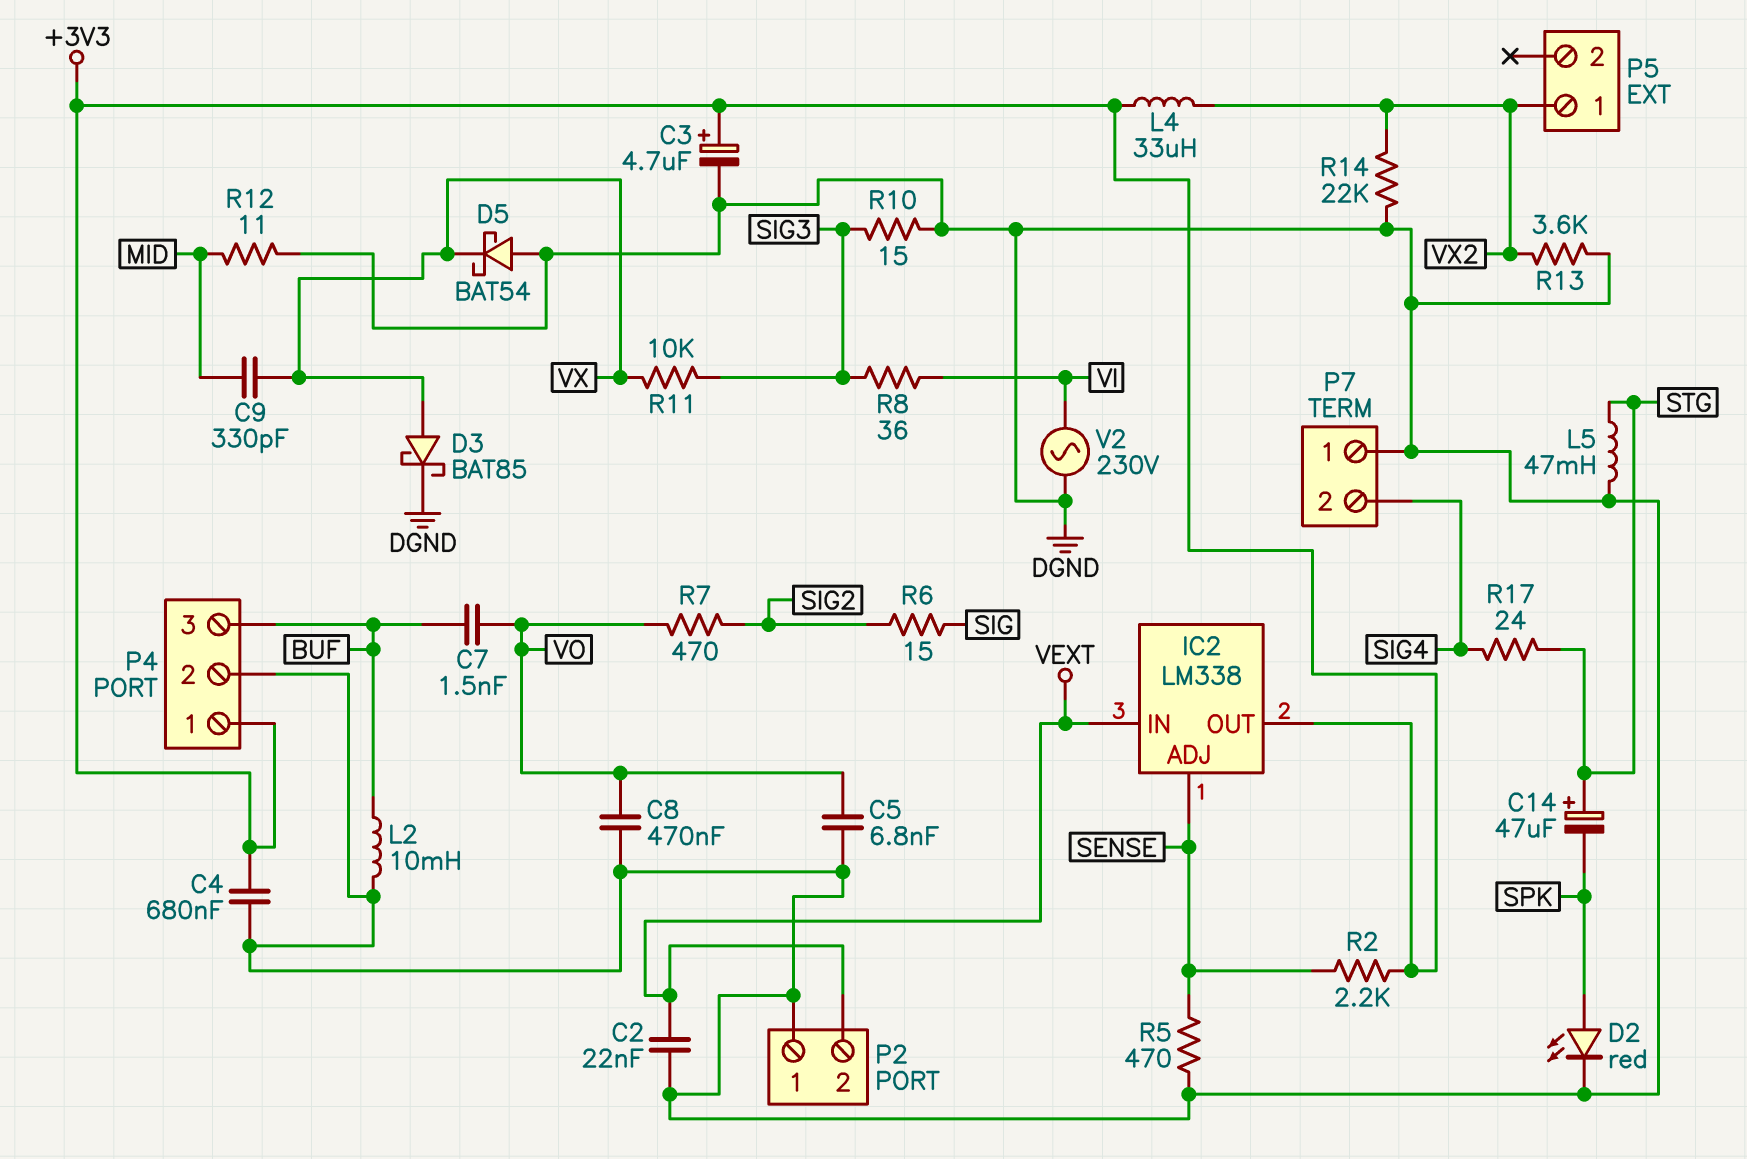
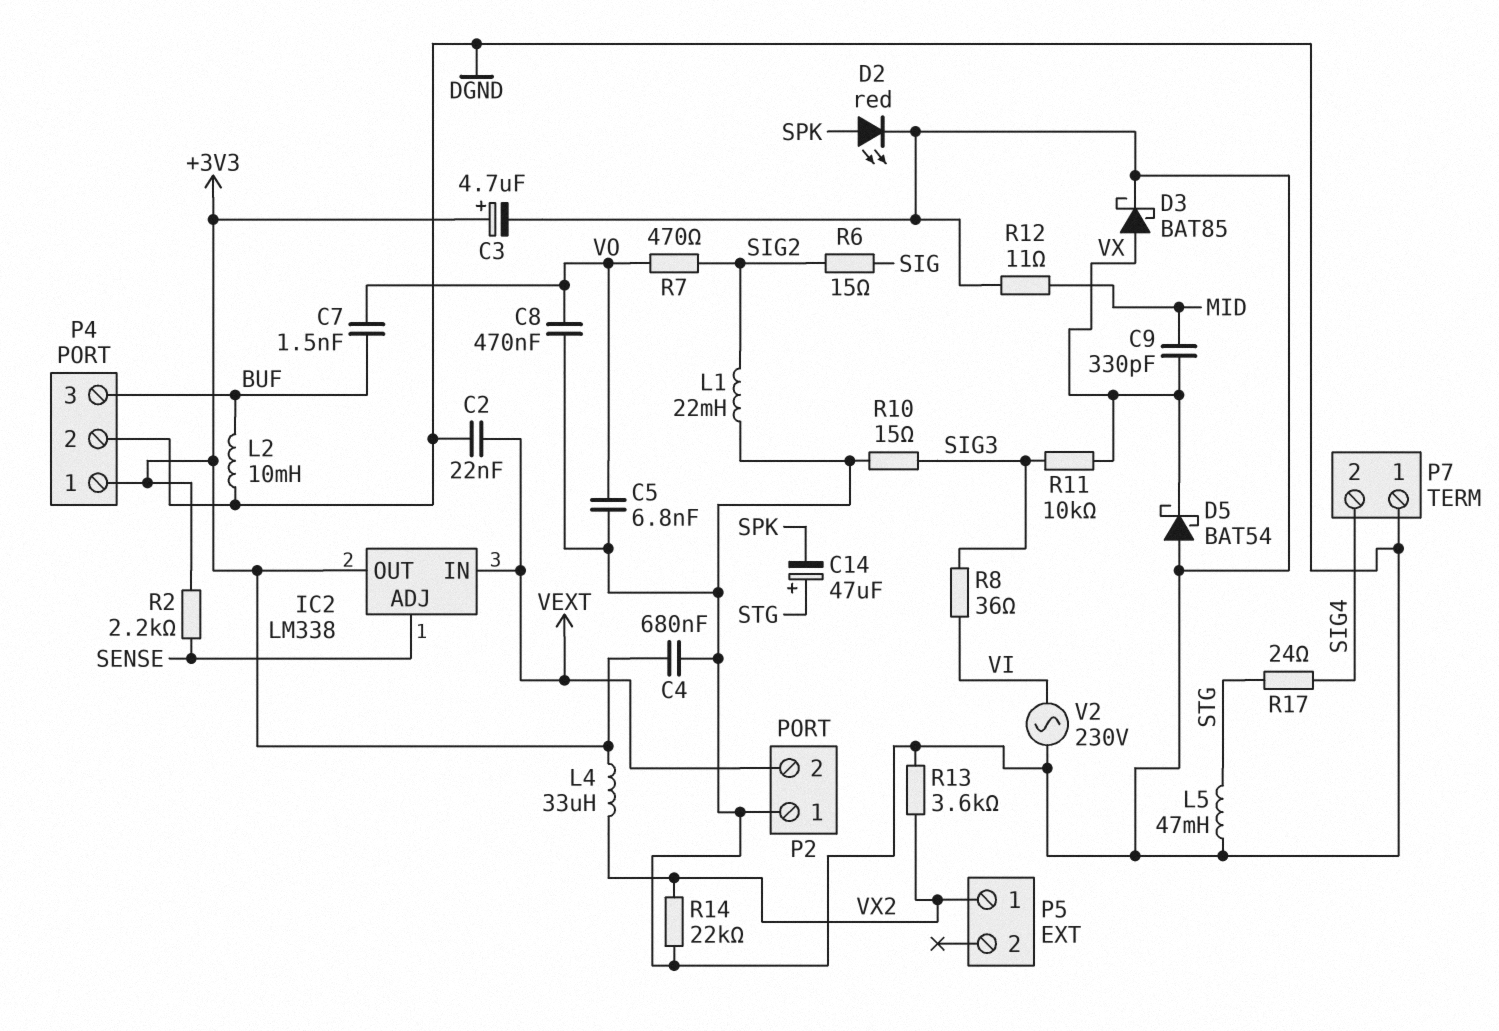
L1: none -> 22mH (DGND, SIG2)
R5: 470 (DGND, SENSE) -> none

